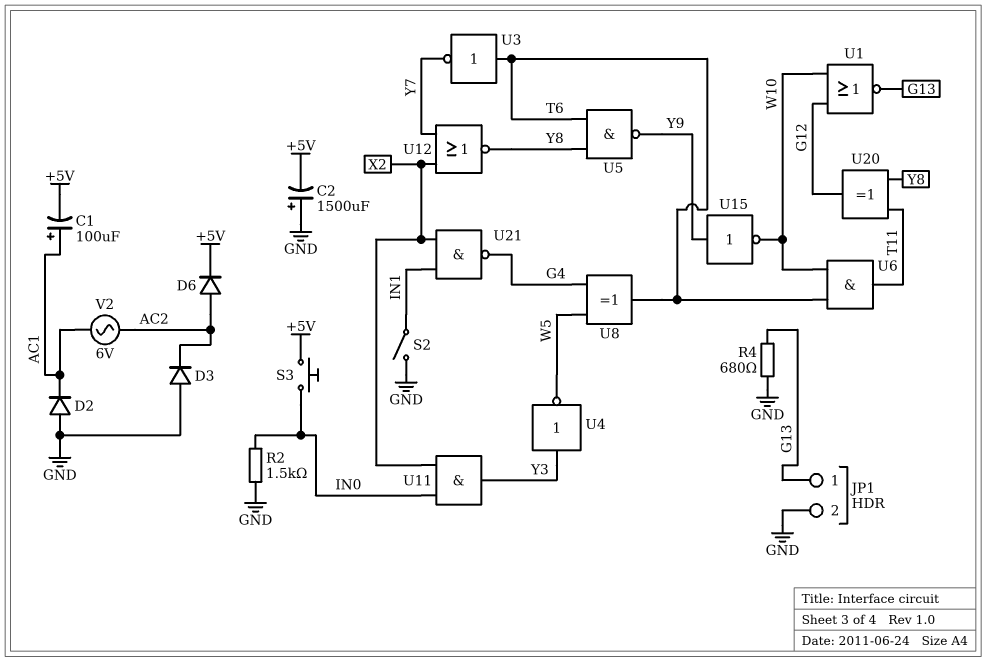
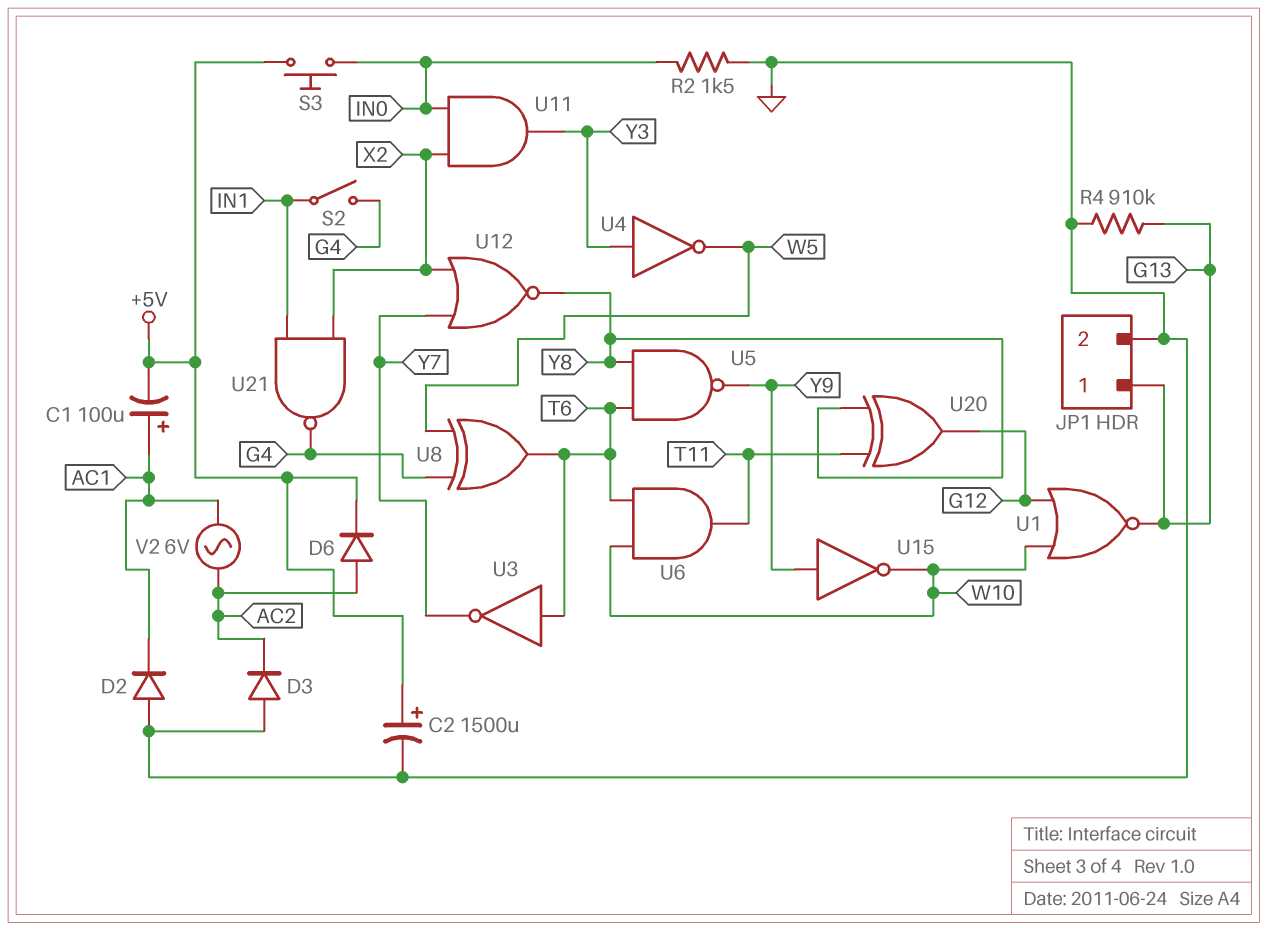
C2: 1500uF (plus GND, minus +5V) -> 1500uF (plus +5V, minus GND)
R4: 680 (G13, GND) -> 910k (G13, GND)
S2: switch (GND, IN1) -> switch (G4, IN1)

